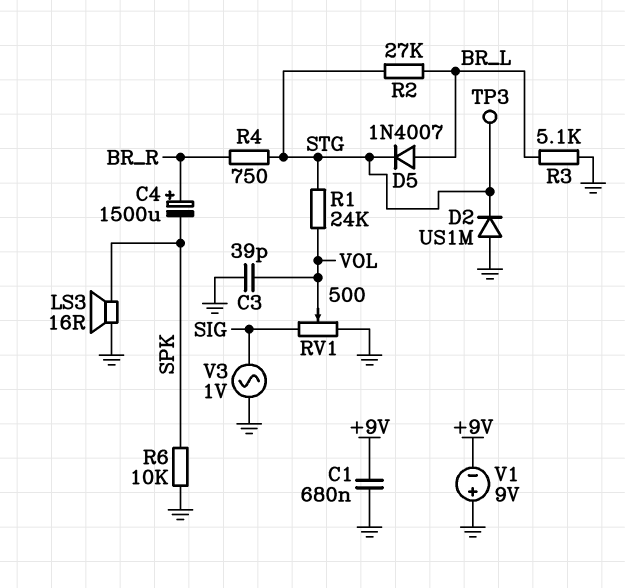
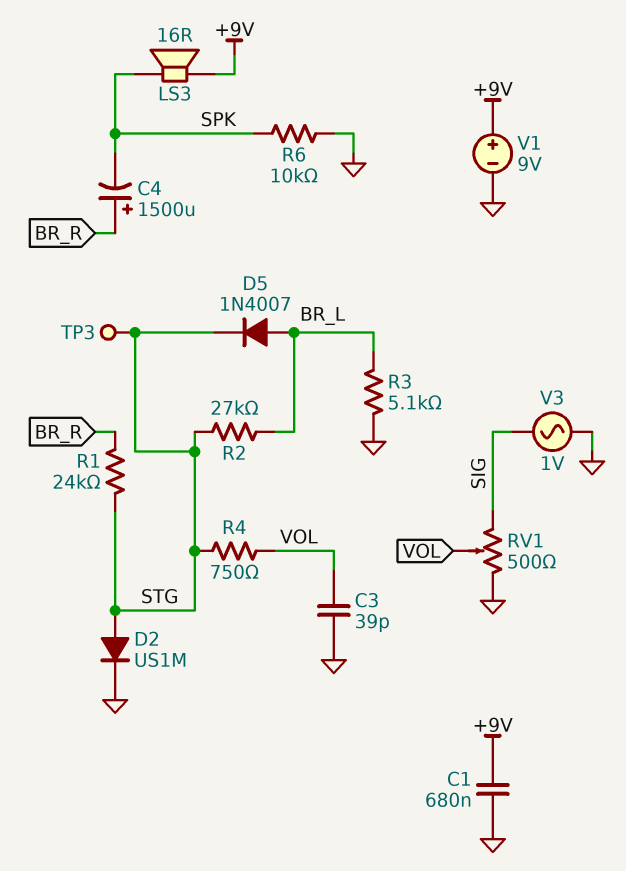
D2: diode US1M (A GND, K STG) -> diode US1M (A STG, K GND)
LS3: speaker 16R (GND, SPK) -> speaker 16R (+9V, SPK)
R1: 24k (STG, VOL) -> 24k (BR_R, STG)
R4: 750 (BR_R, STG) -> 750 (STG, VOL)
V1: 9V (plus GND, minus +9V) -> 9V (plus +9V, minus GND)

